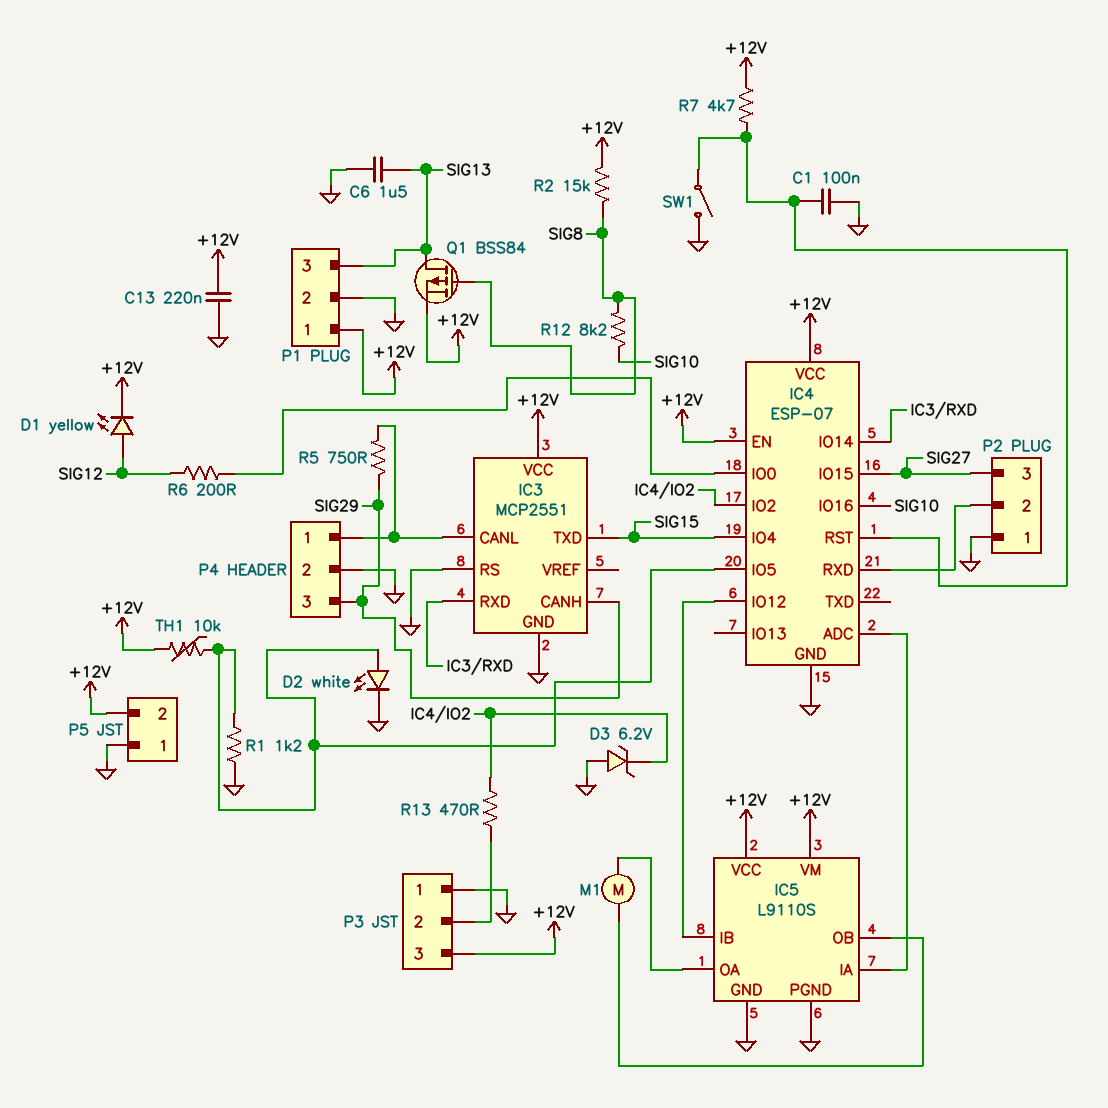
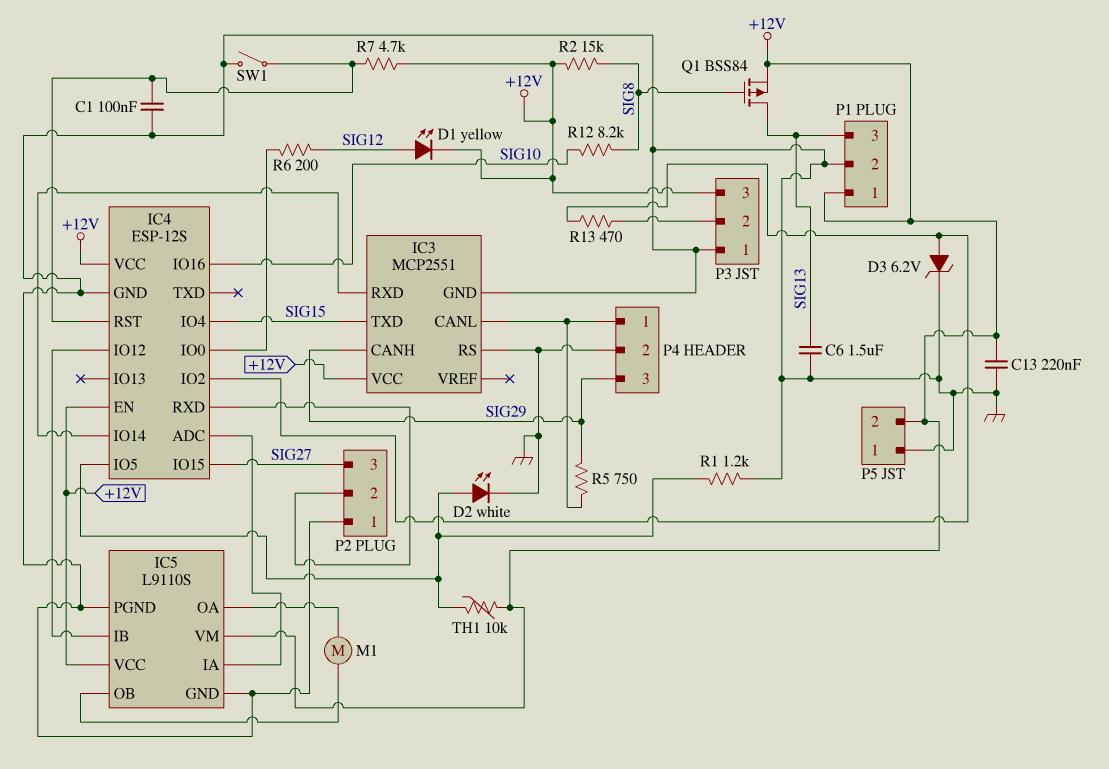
D3: zener 6.2V (A GND, K IC4/IO2) -> zener 6.2V (A IC4/IO2, K GND)
IC4: ESP-07 -> ESP-12S

